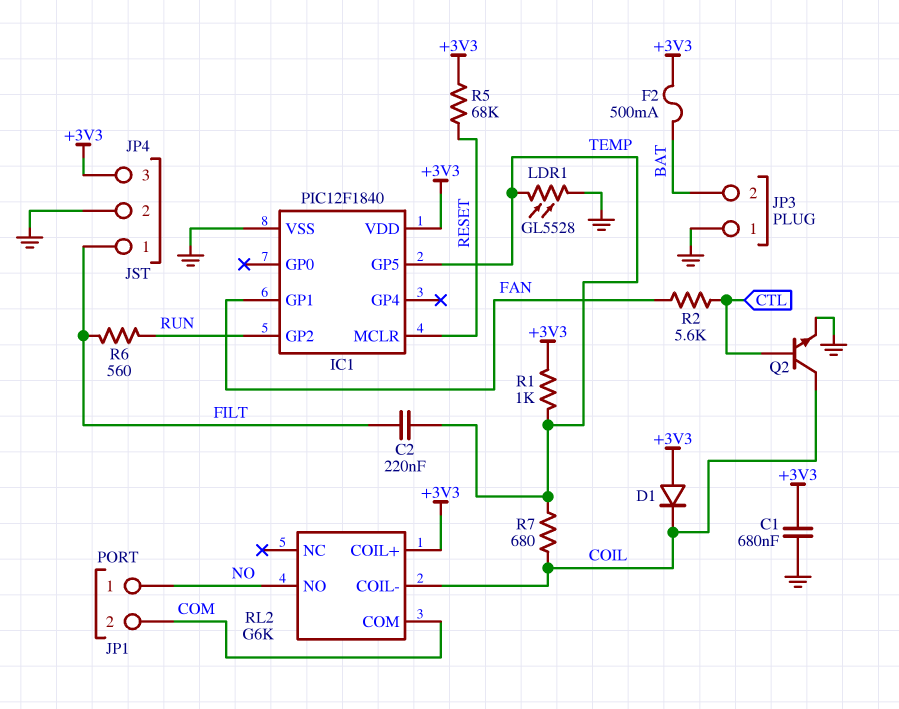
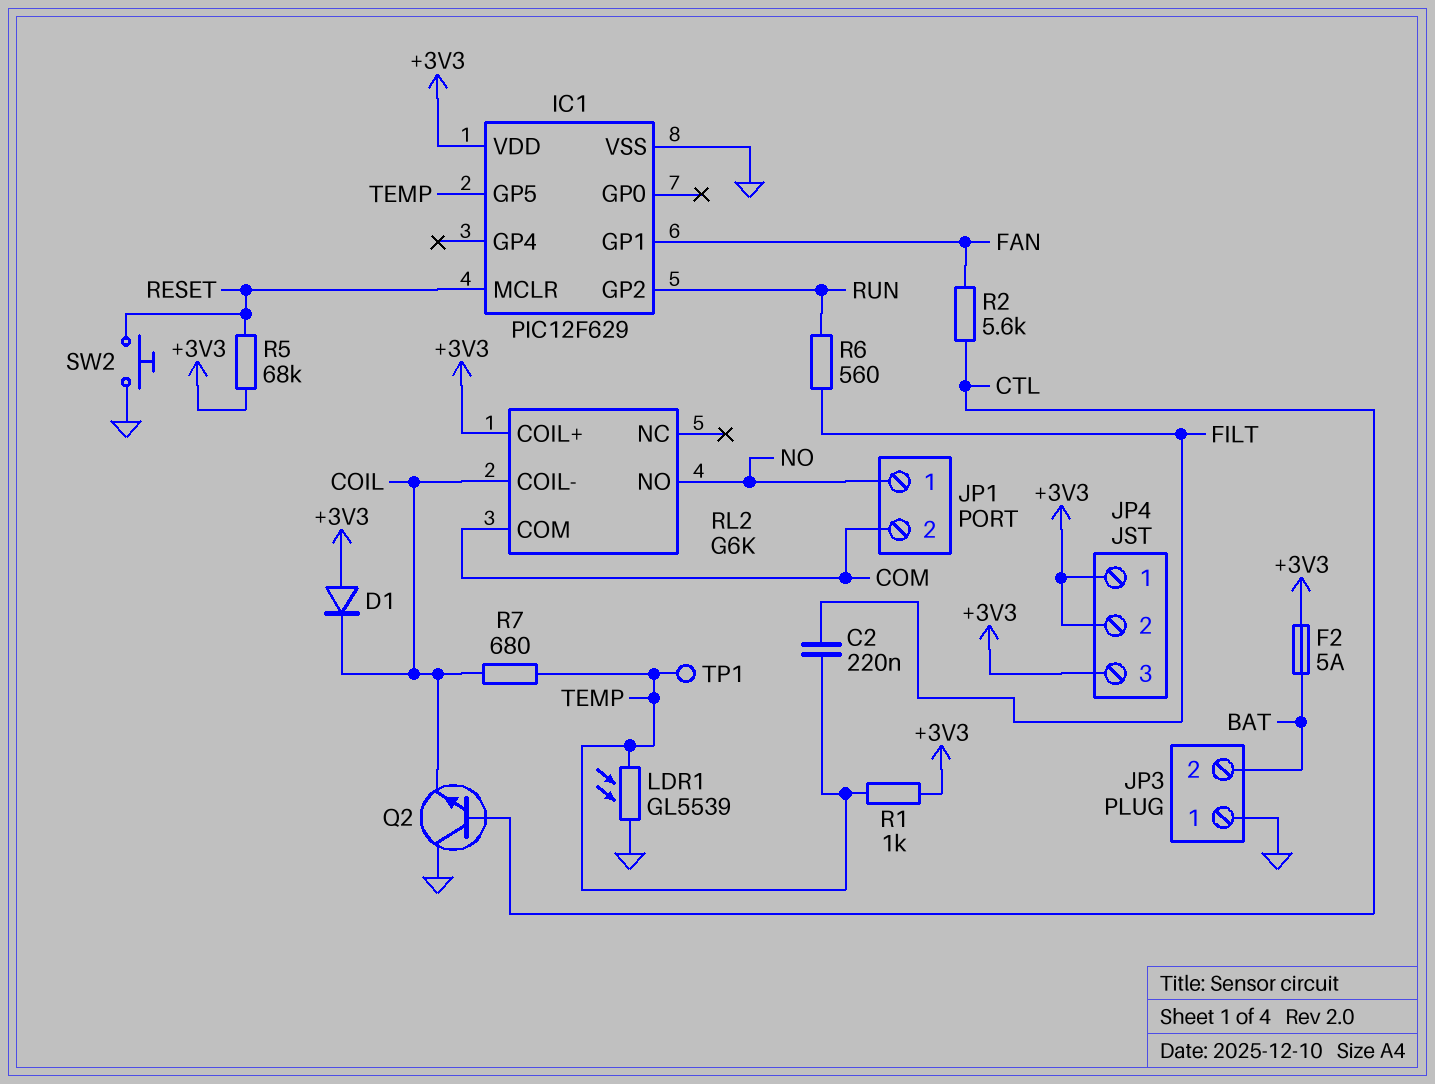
C1: 680nF (+3V3, GND) -> none
F2: 500mA (+3V3, BAT) -> 5A (+3V3, BAT)
IC1: PIC12F1840 -> PIC12F629
JP4 pin 1: FILT -> +3V3
JP4 pin 2: GND -> +3V3
LDR1: GL5528 (GND, TEMP) -> GL5539 (GND, TEMP)
Q2: NPN (B CTL, C COIL, E GND) -> NPN (B CTL, C GND, E COIL)
SW2: none -> button (GND, RESET)
TP1: none -> test point (TEMP)

